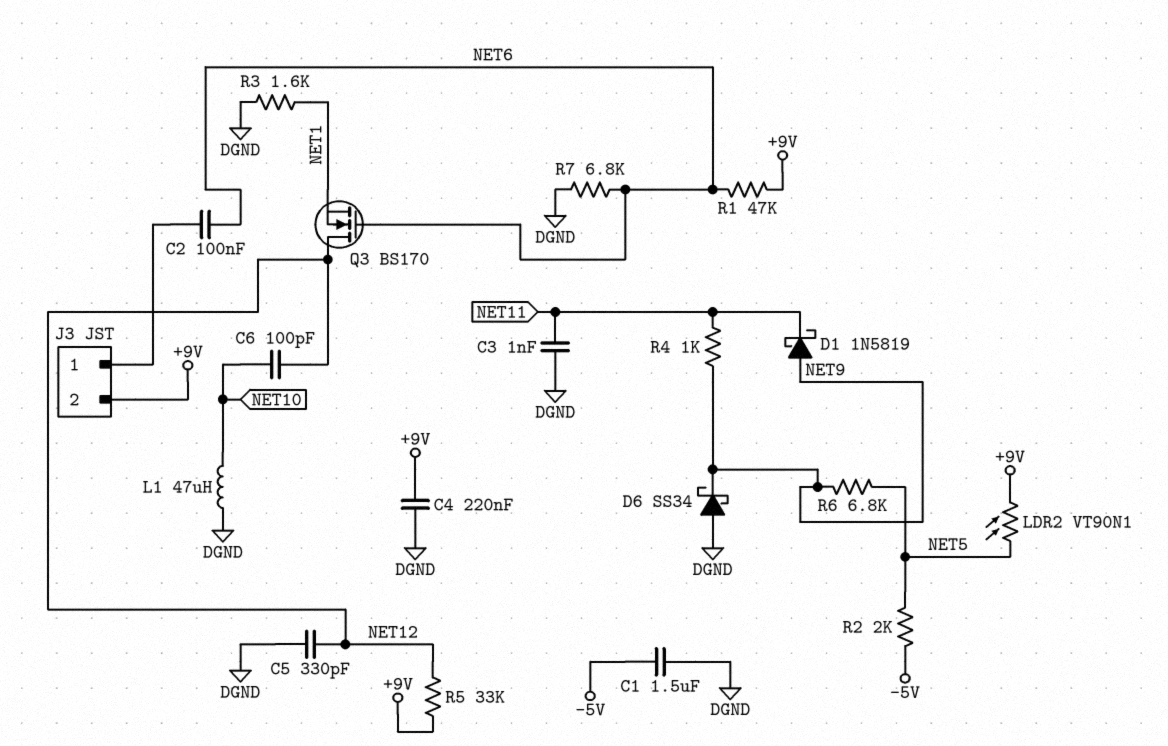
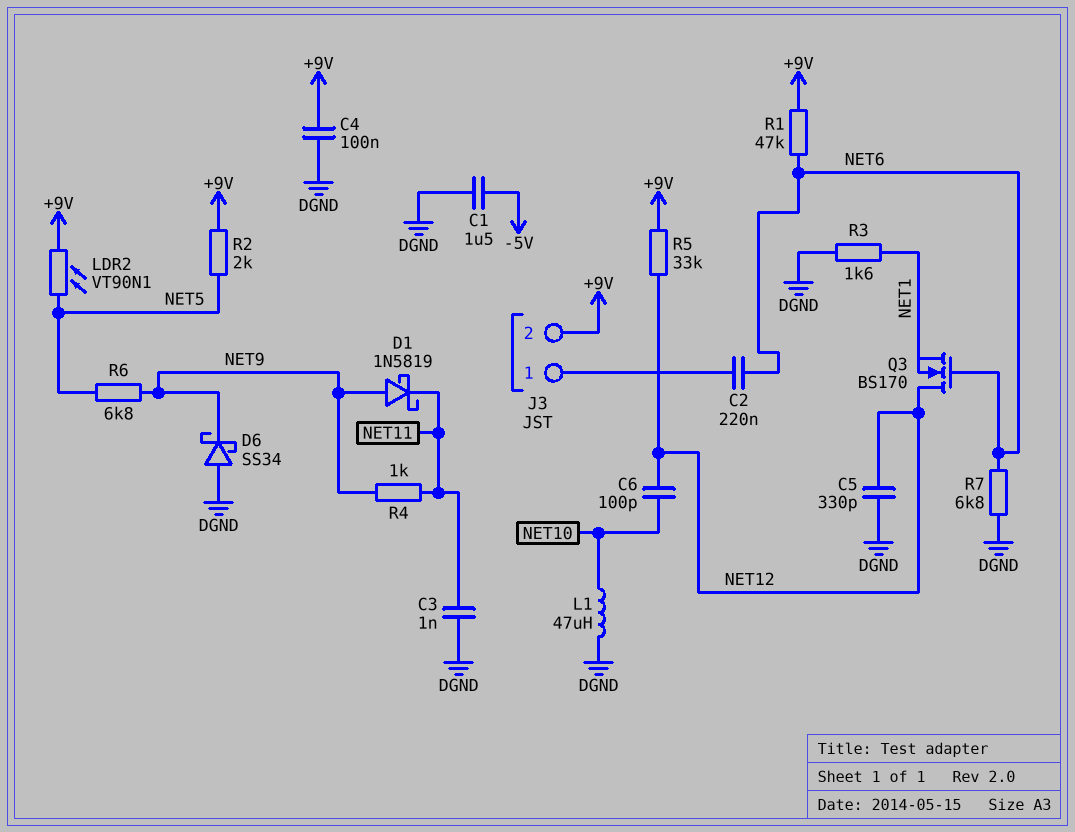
C2: 100nF (J3/1, NET6) -> 220nF (J3/1, NET6)
C4: 220nF (+9V, DGND) -> 100nF (+9V, DGND)
R2: 2k (-5V, NET5) -> 2k (+9V, NET5)

